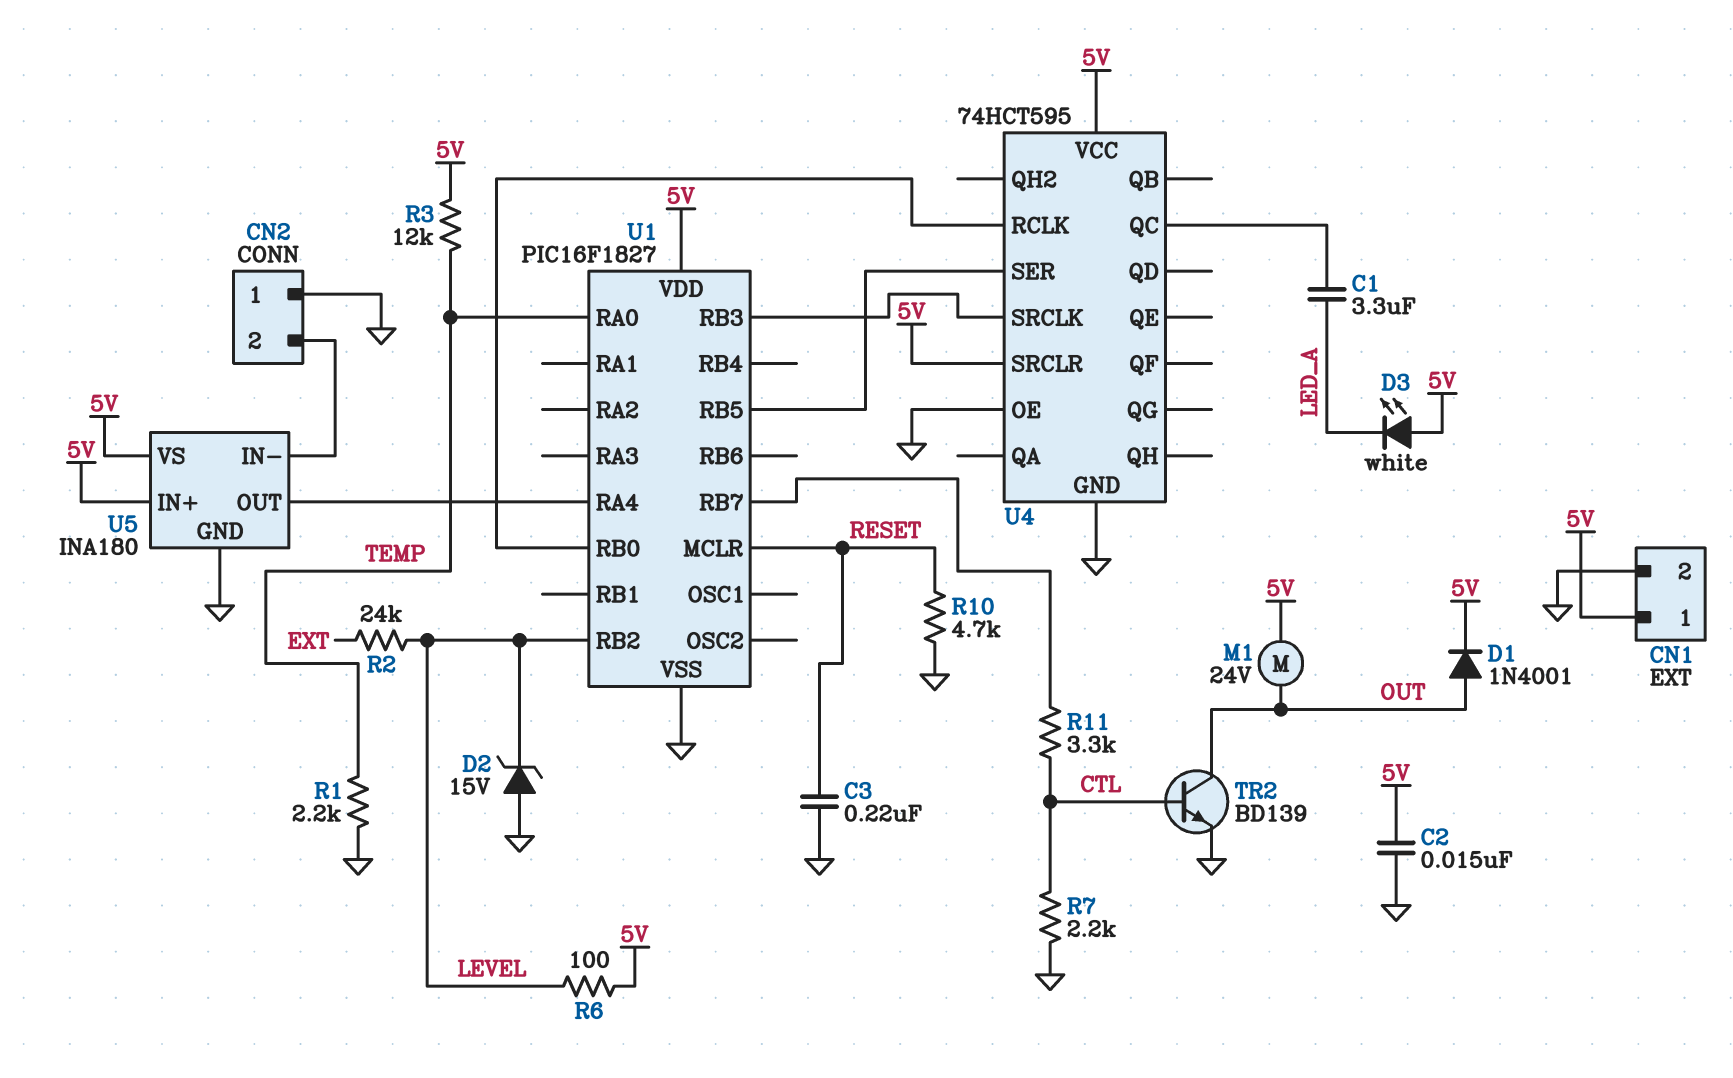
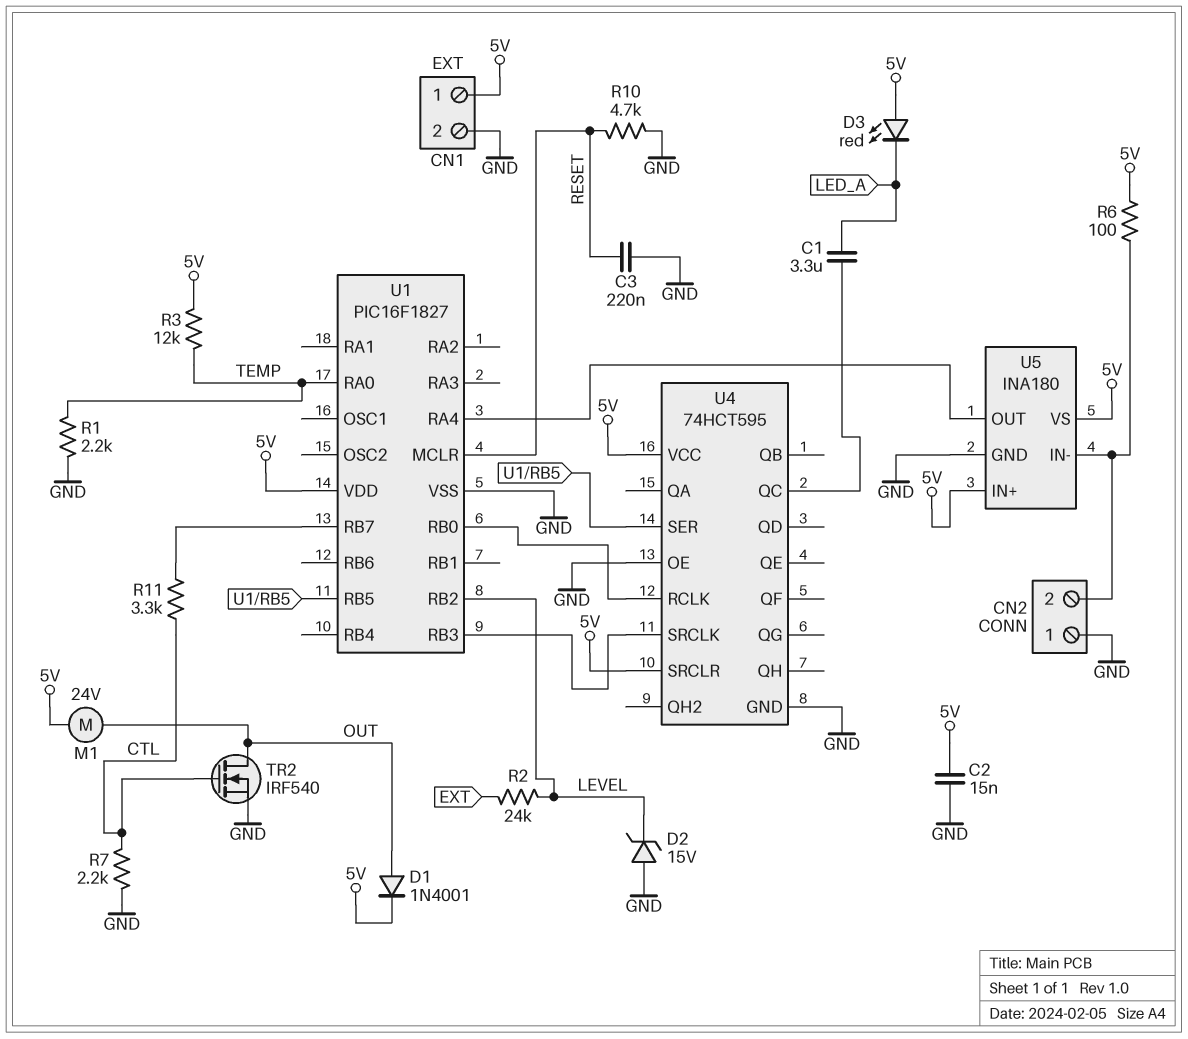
D3: LED white (A 5V, K LED_A) -> LED red (A 5V, K LED_A)
R6: 100 (5V, LEVEL) -> 100 (5V, CN2/2)
TR2: NPN BD139 (B CTL, C OUT, E GND) -> NMOS IRF540 (G CTL, D OUT, S GND)

